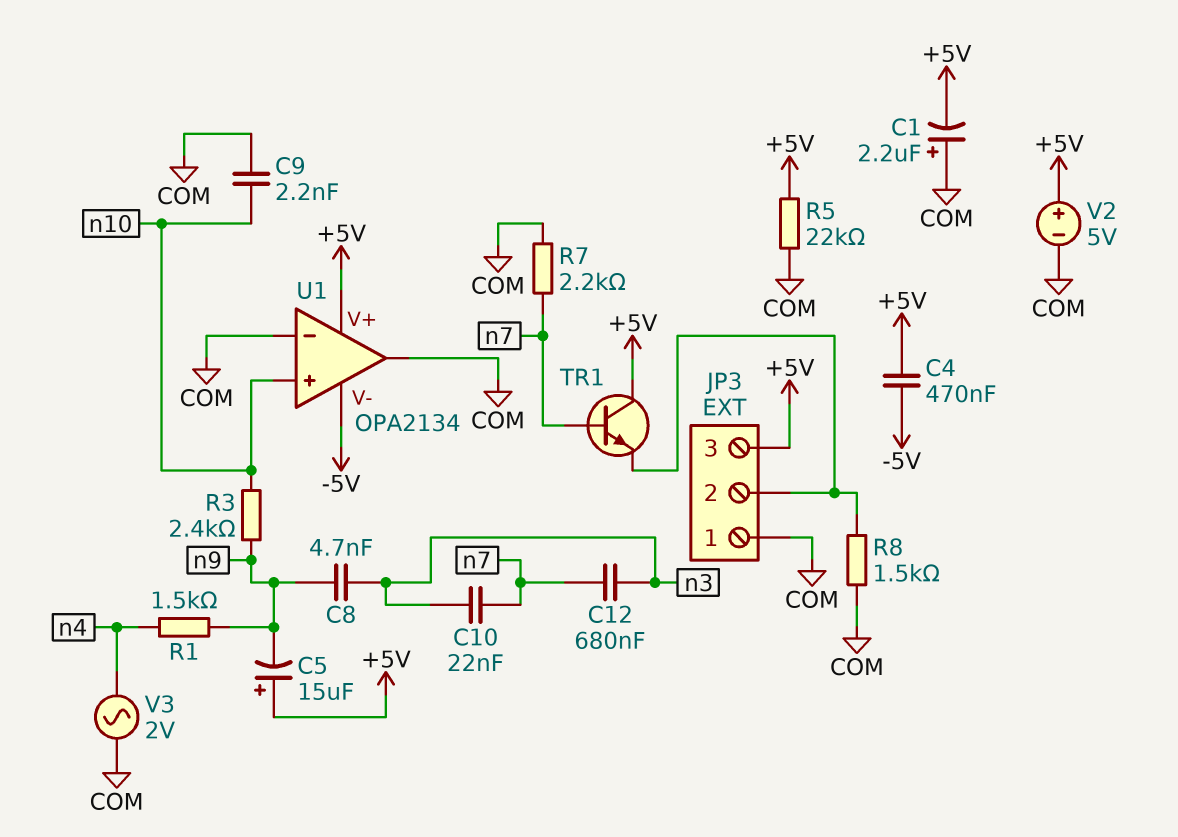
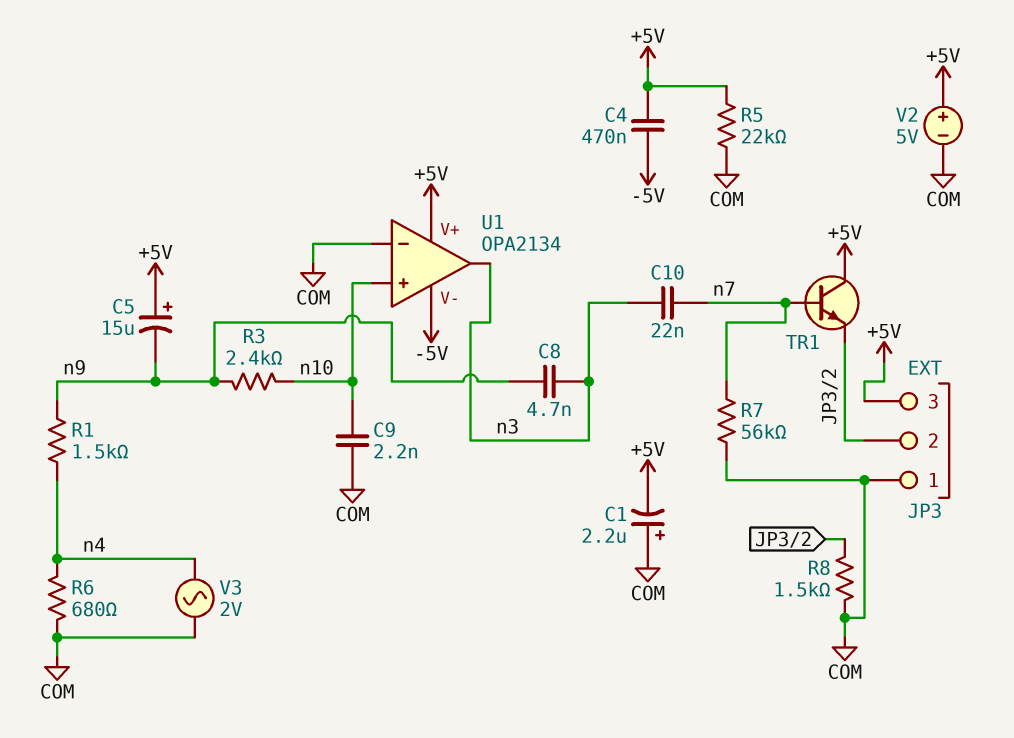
C12: 680nF (n3, n7) -> none
R6: none -> 680 (COM, n4)
R7: 2.2k (COM, n7) -> 56k (COM, n7)
U1 pin out: COM -> n3

